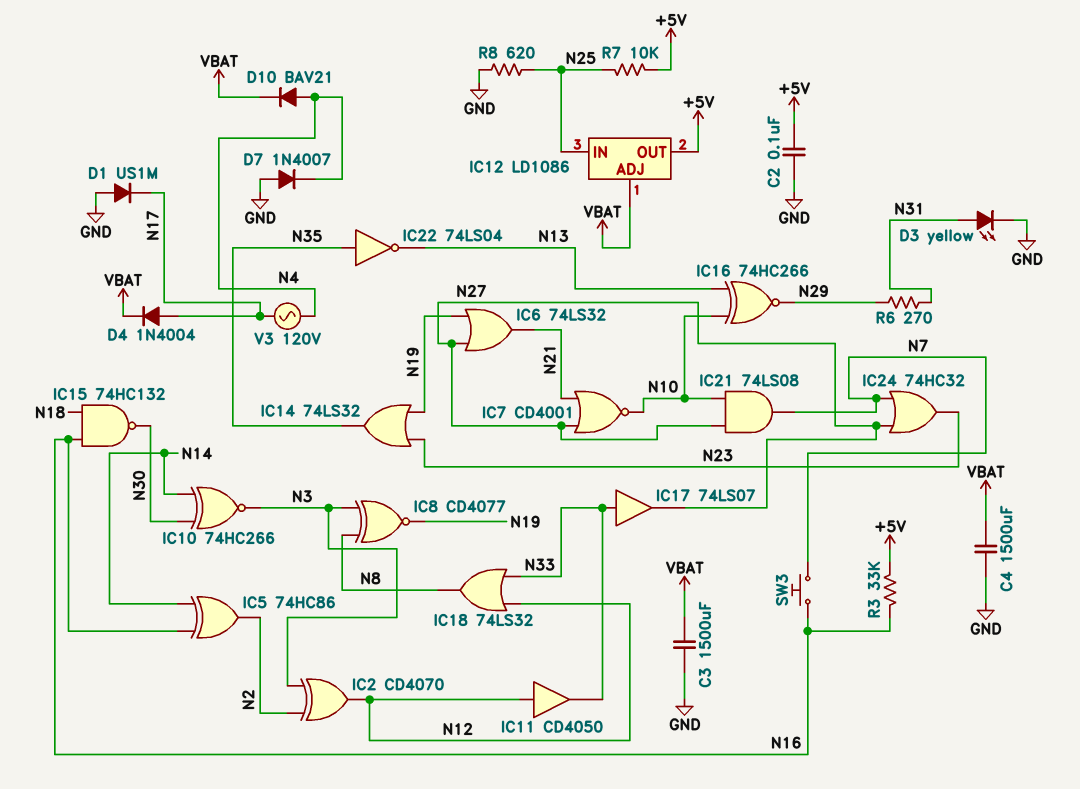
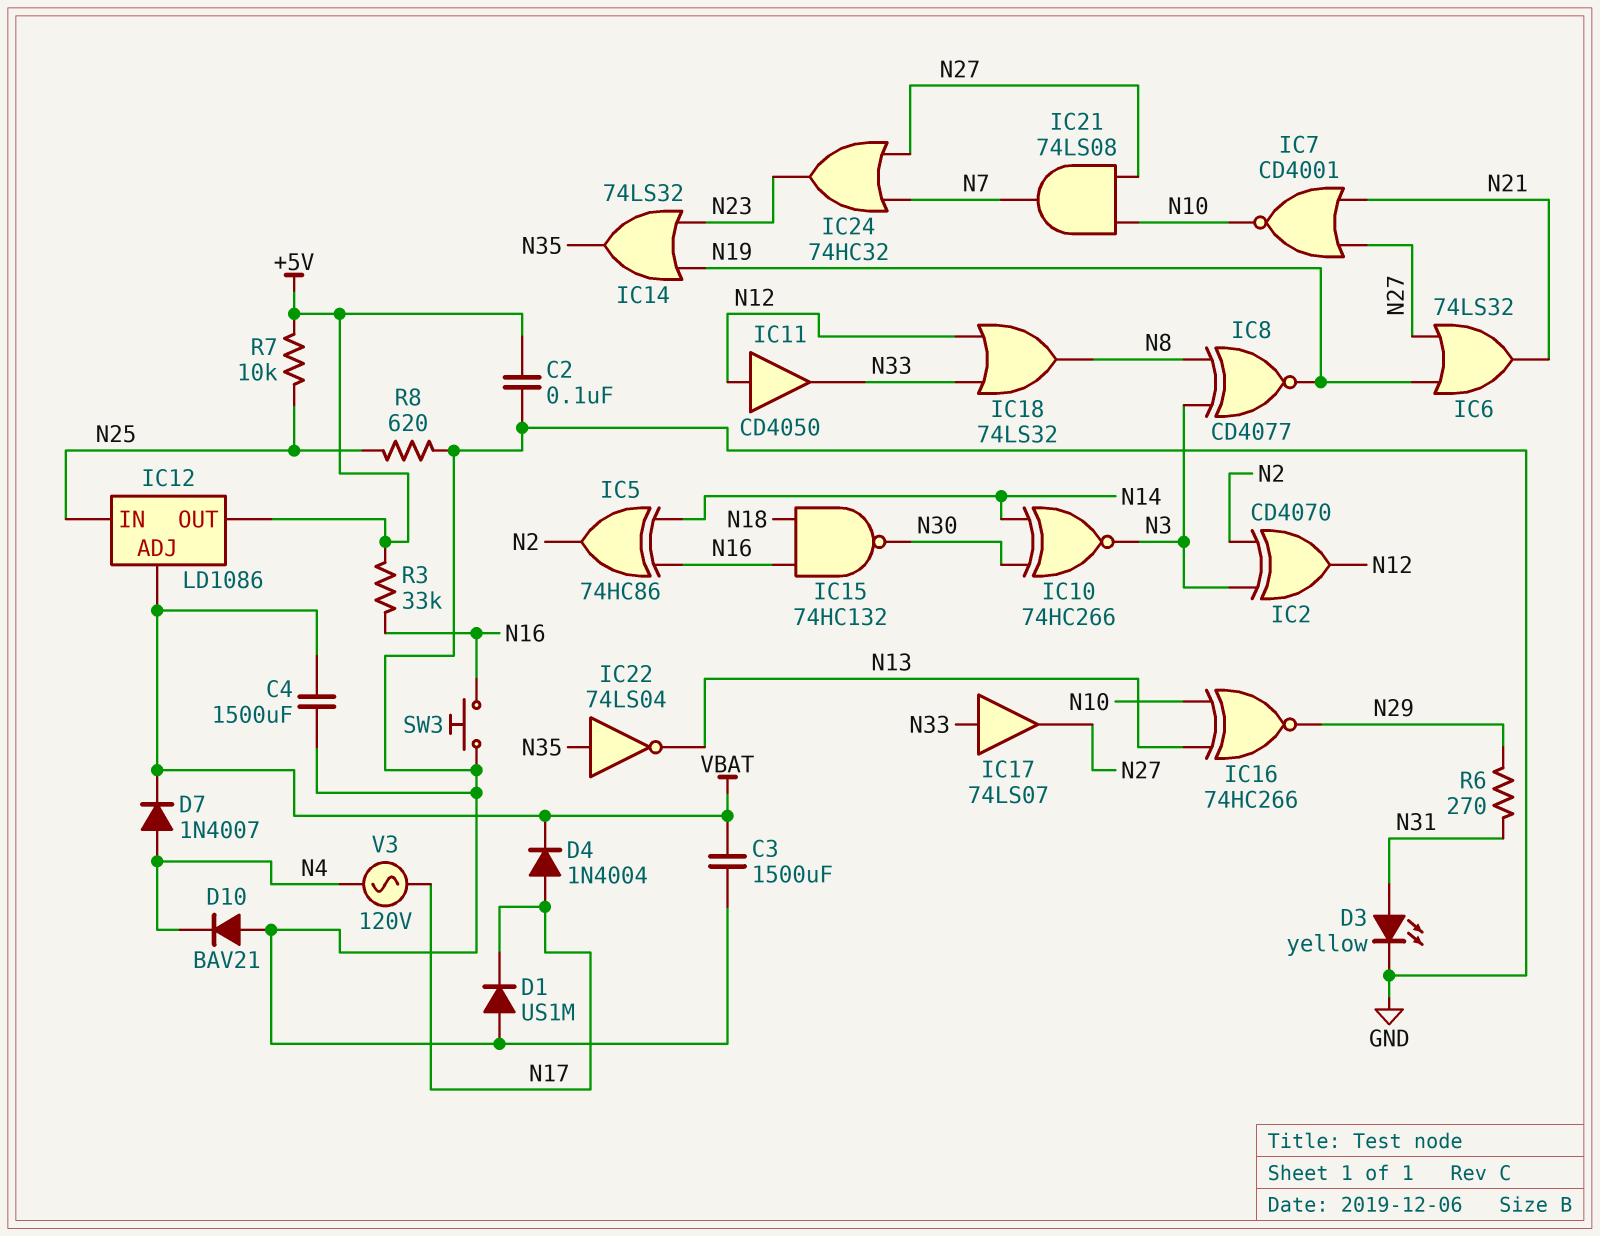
D7: diode 1N4007 (A GND, K N4) -> diode 1N4007 (A N4, K VBAT)
D10: diode BAV21 (A N4, K VBAT) -> diode BAV21 (A GND, K N4)
SW3: button (N7, N16) -> button (GND, N16)

